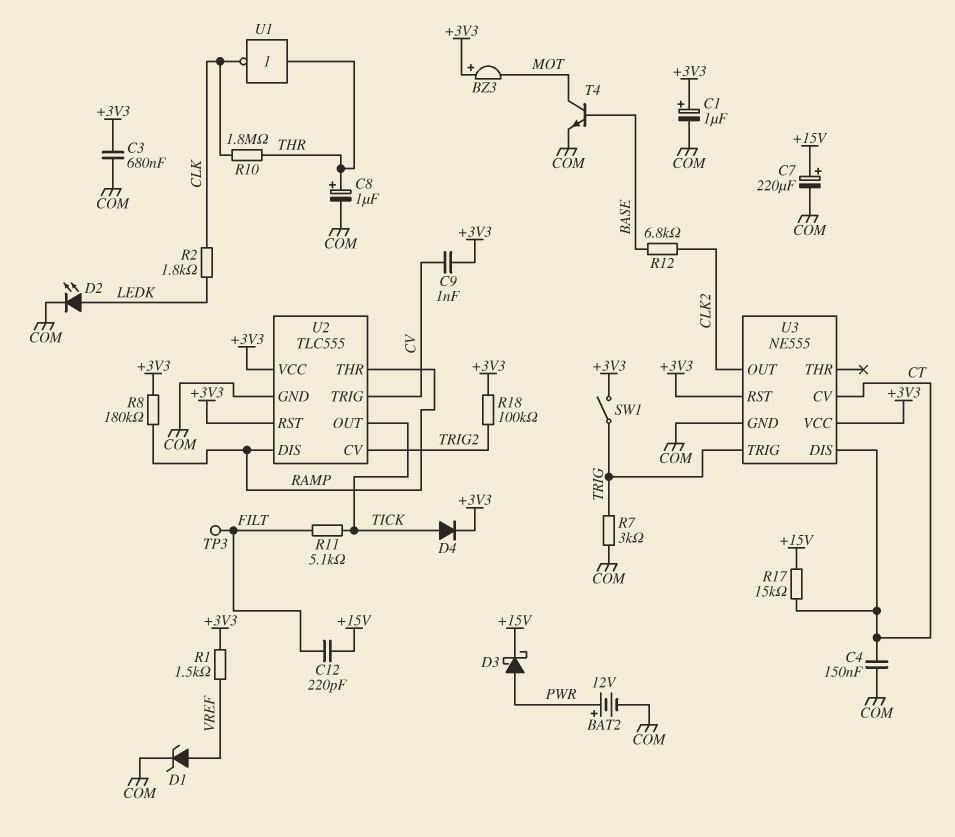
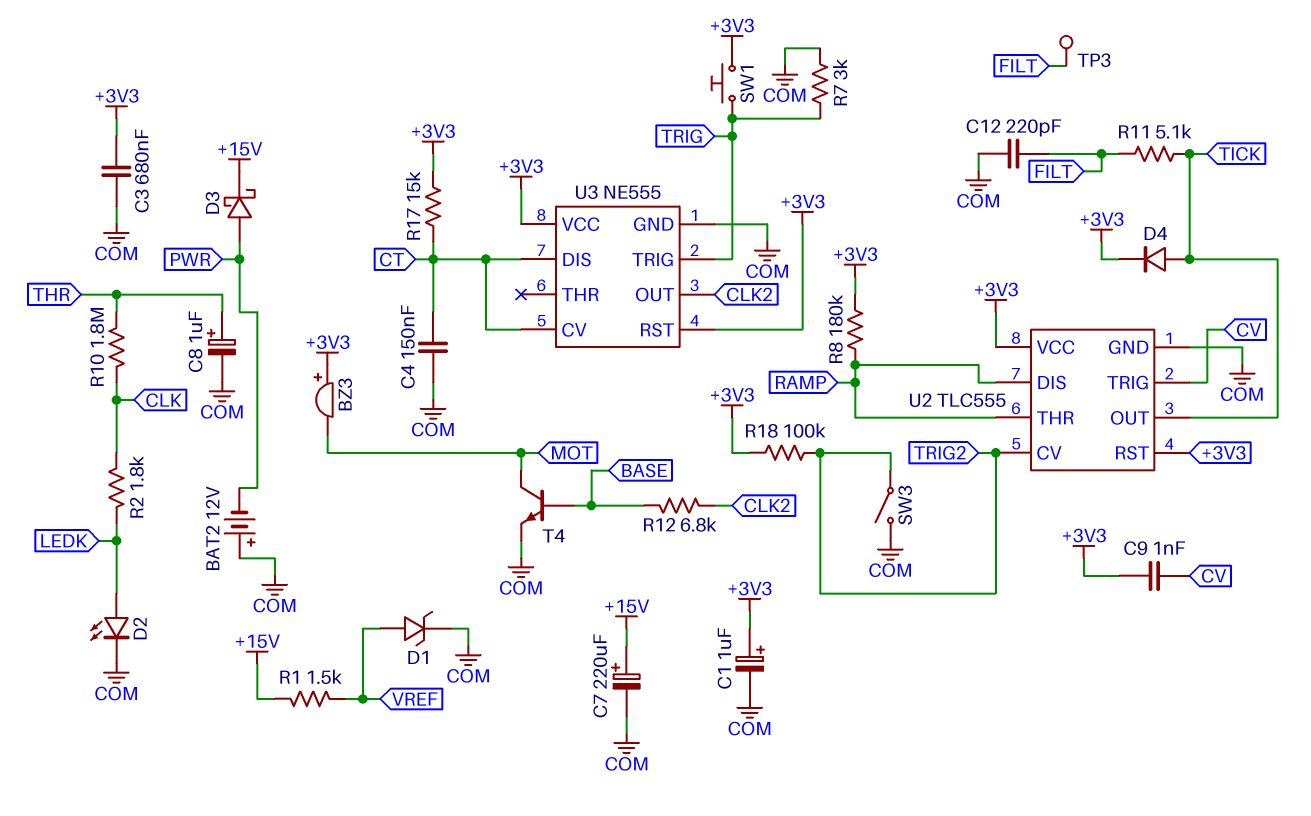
BAT2: 12V (plus PWR, minus COM) -> 12V (plus COM, minus PWR)
C12: 220pF (+15V, FILT) -> 220pF (COM, FILT)
R1: 1.5k (+3V3, VREF) -> 1.5k (+15V, VREF)
R17: 15k (+15V, CT) -> 15k (+3V3, CT)
SW1: switch (+3V3, TRIG) -> button (+3V3, TRIG)
SW3: none -> switch (COM, TRIG2)
U1: NOT (in THR, out CLK) -> none

